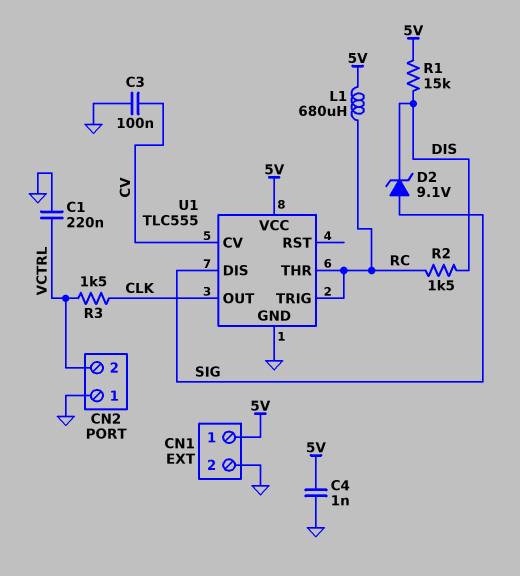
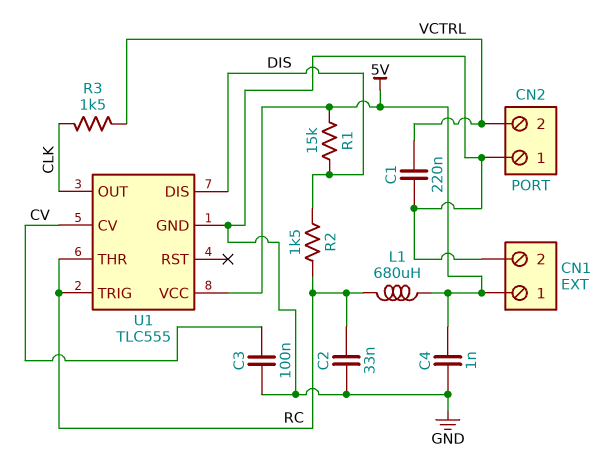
C2: none -> 33nF (GND, RC)
D2: zener 9.1V (A SIG, K DIS) -> none
U1 pin DIS: SIG -> DIS

